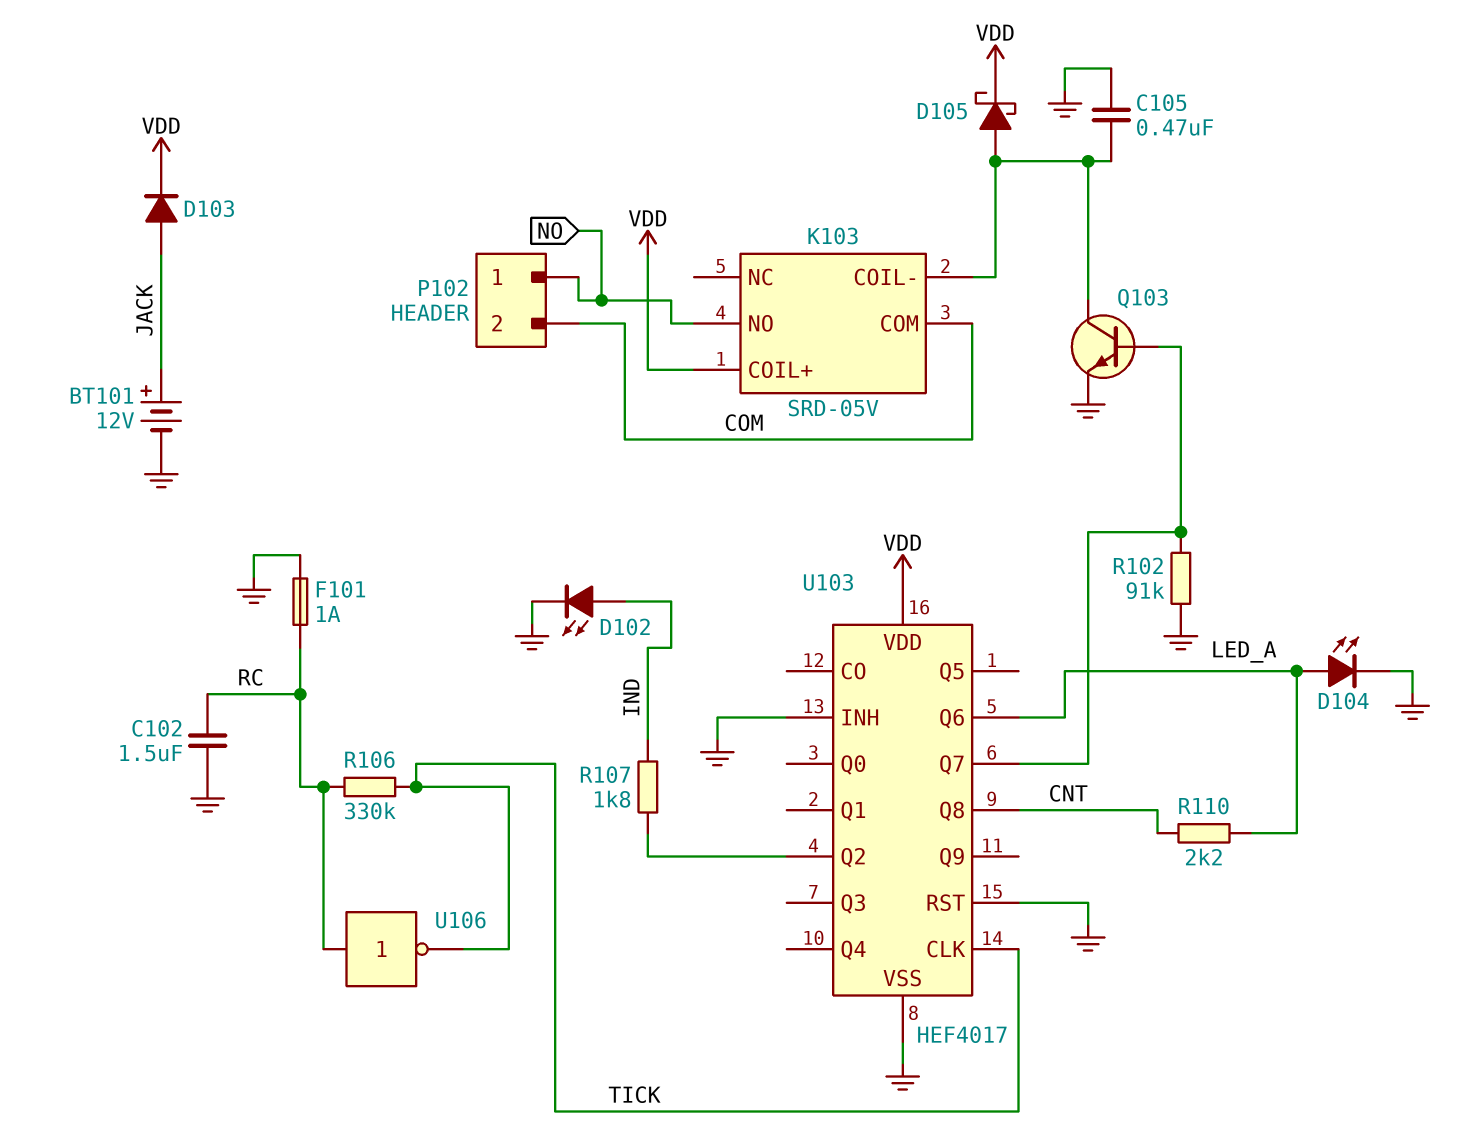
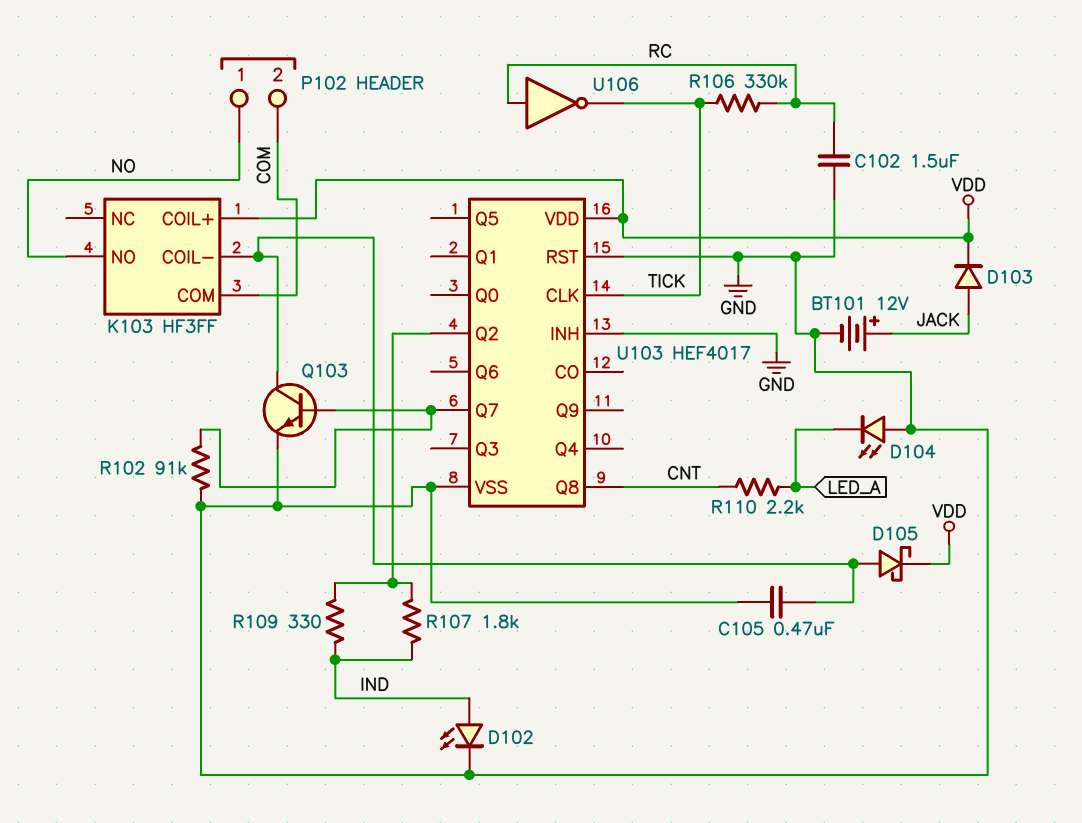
D104: LED (A LED_A, K GND) -> LED (A GND, K LED_A)
F101: 1A (GND, RC) -> none
K103: SRD-05V -> HF3FF
R109: none -> 330 (IND, U103/Q2)
U103 pin Q6: LED_A -> none

